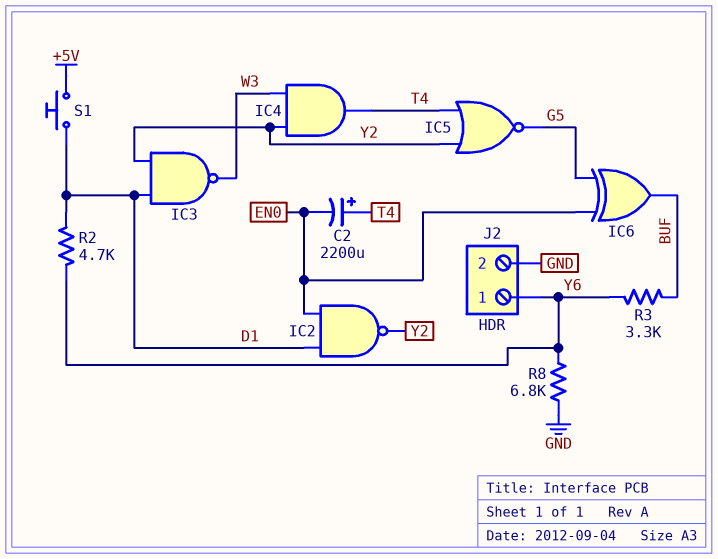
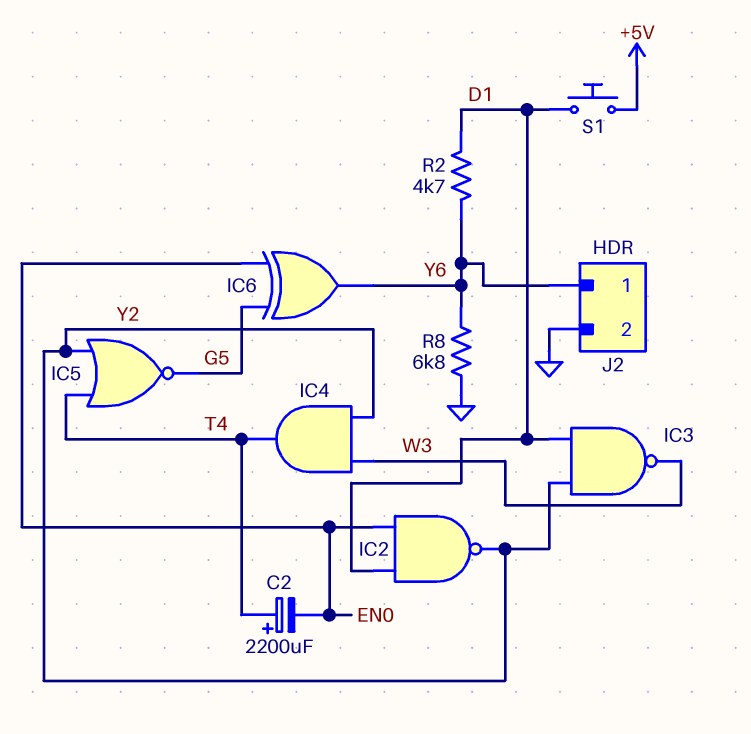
IC6: XOR (in EN0, in G5, out BUF) -> XOR (in EN0, in G5, out Y6)
R3: 3.3k (BUF, Y6) -> none

